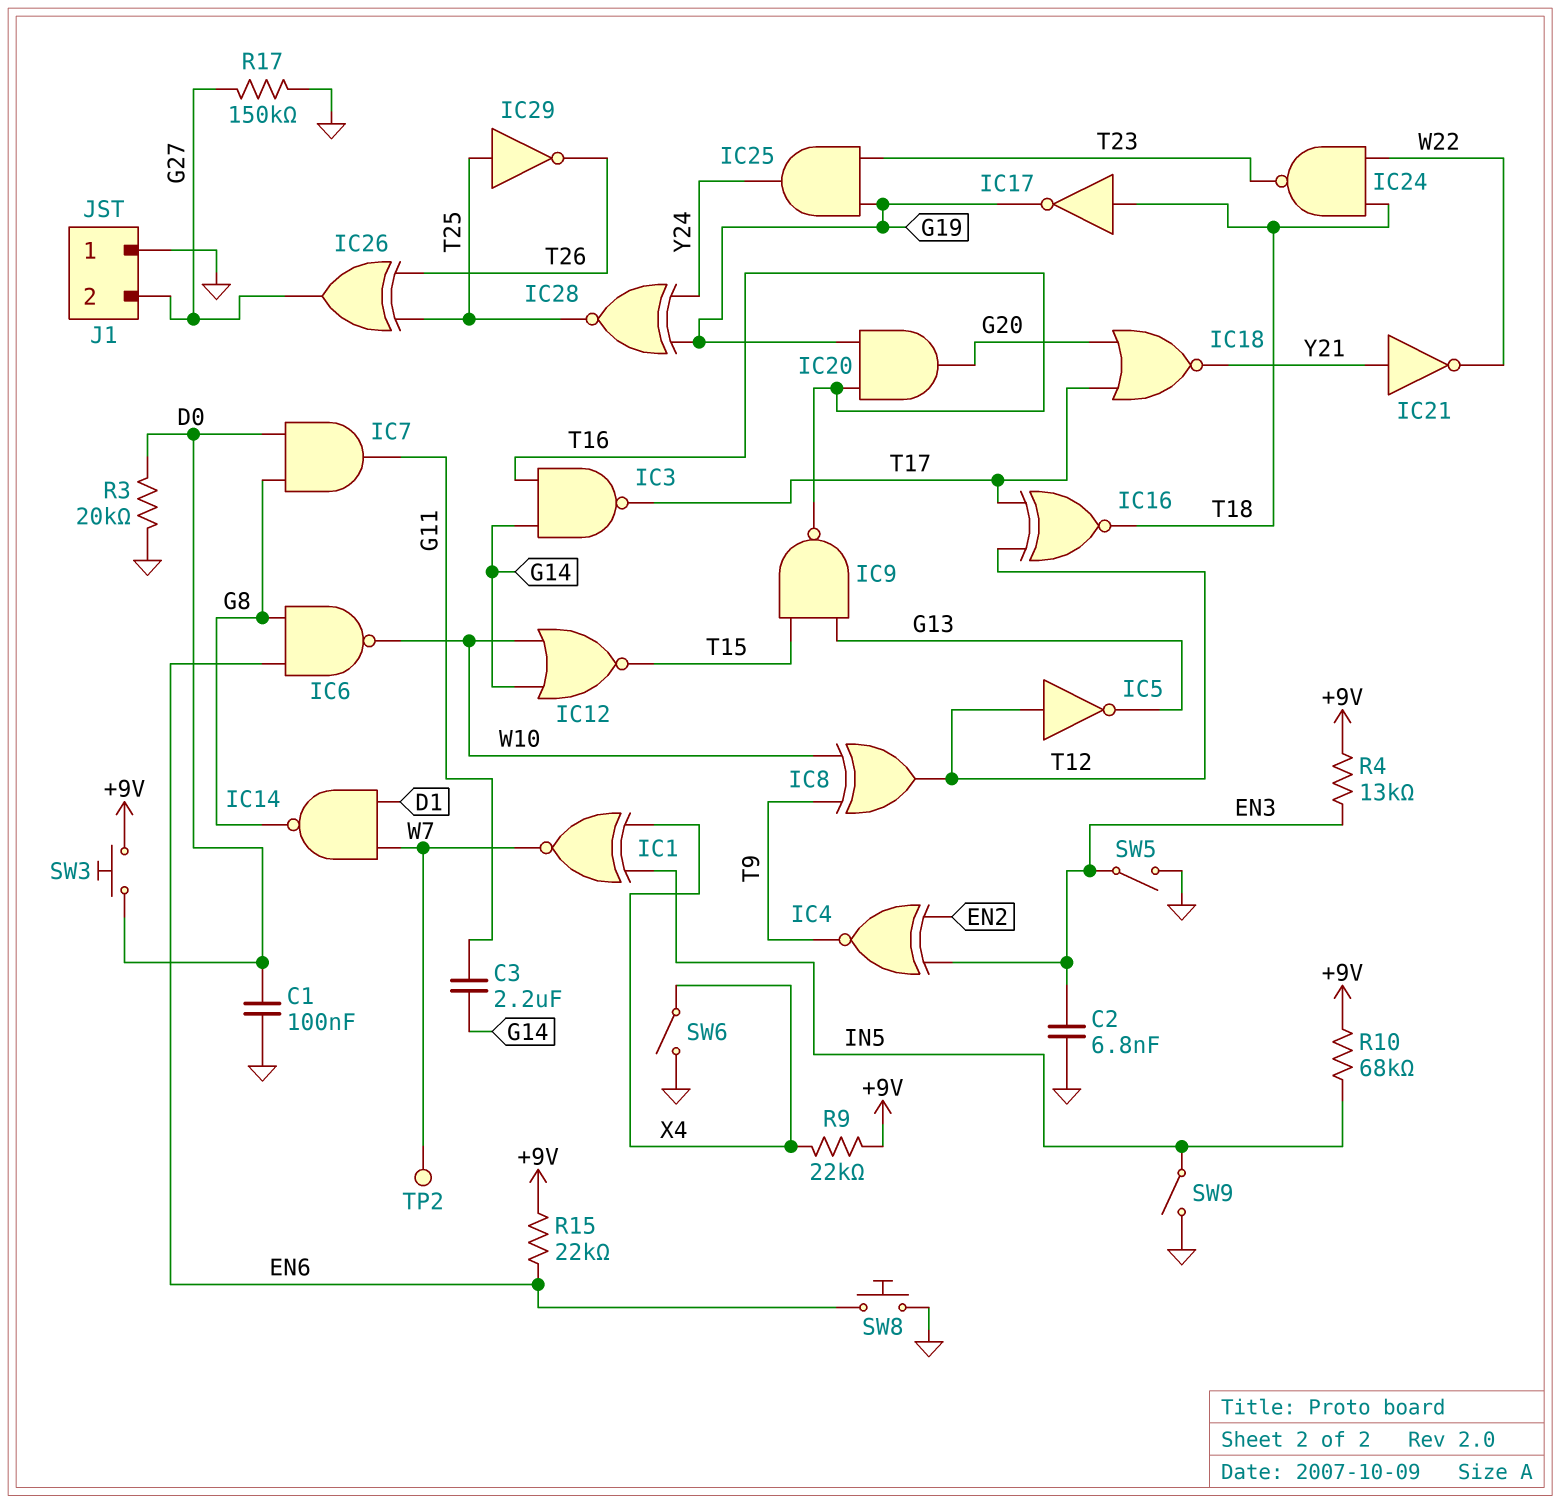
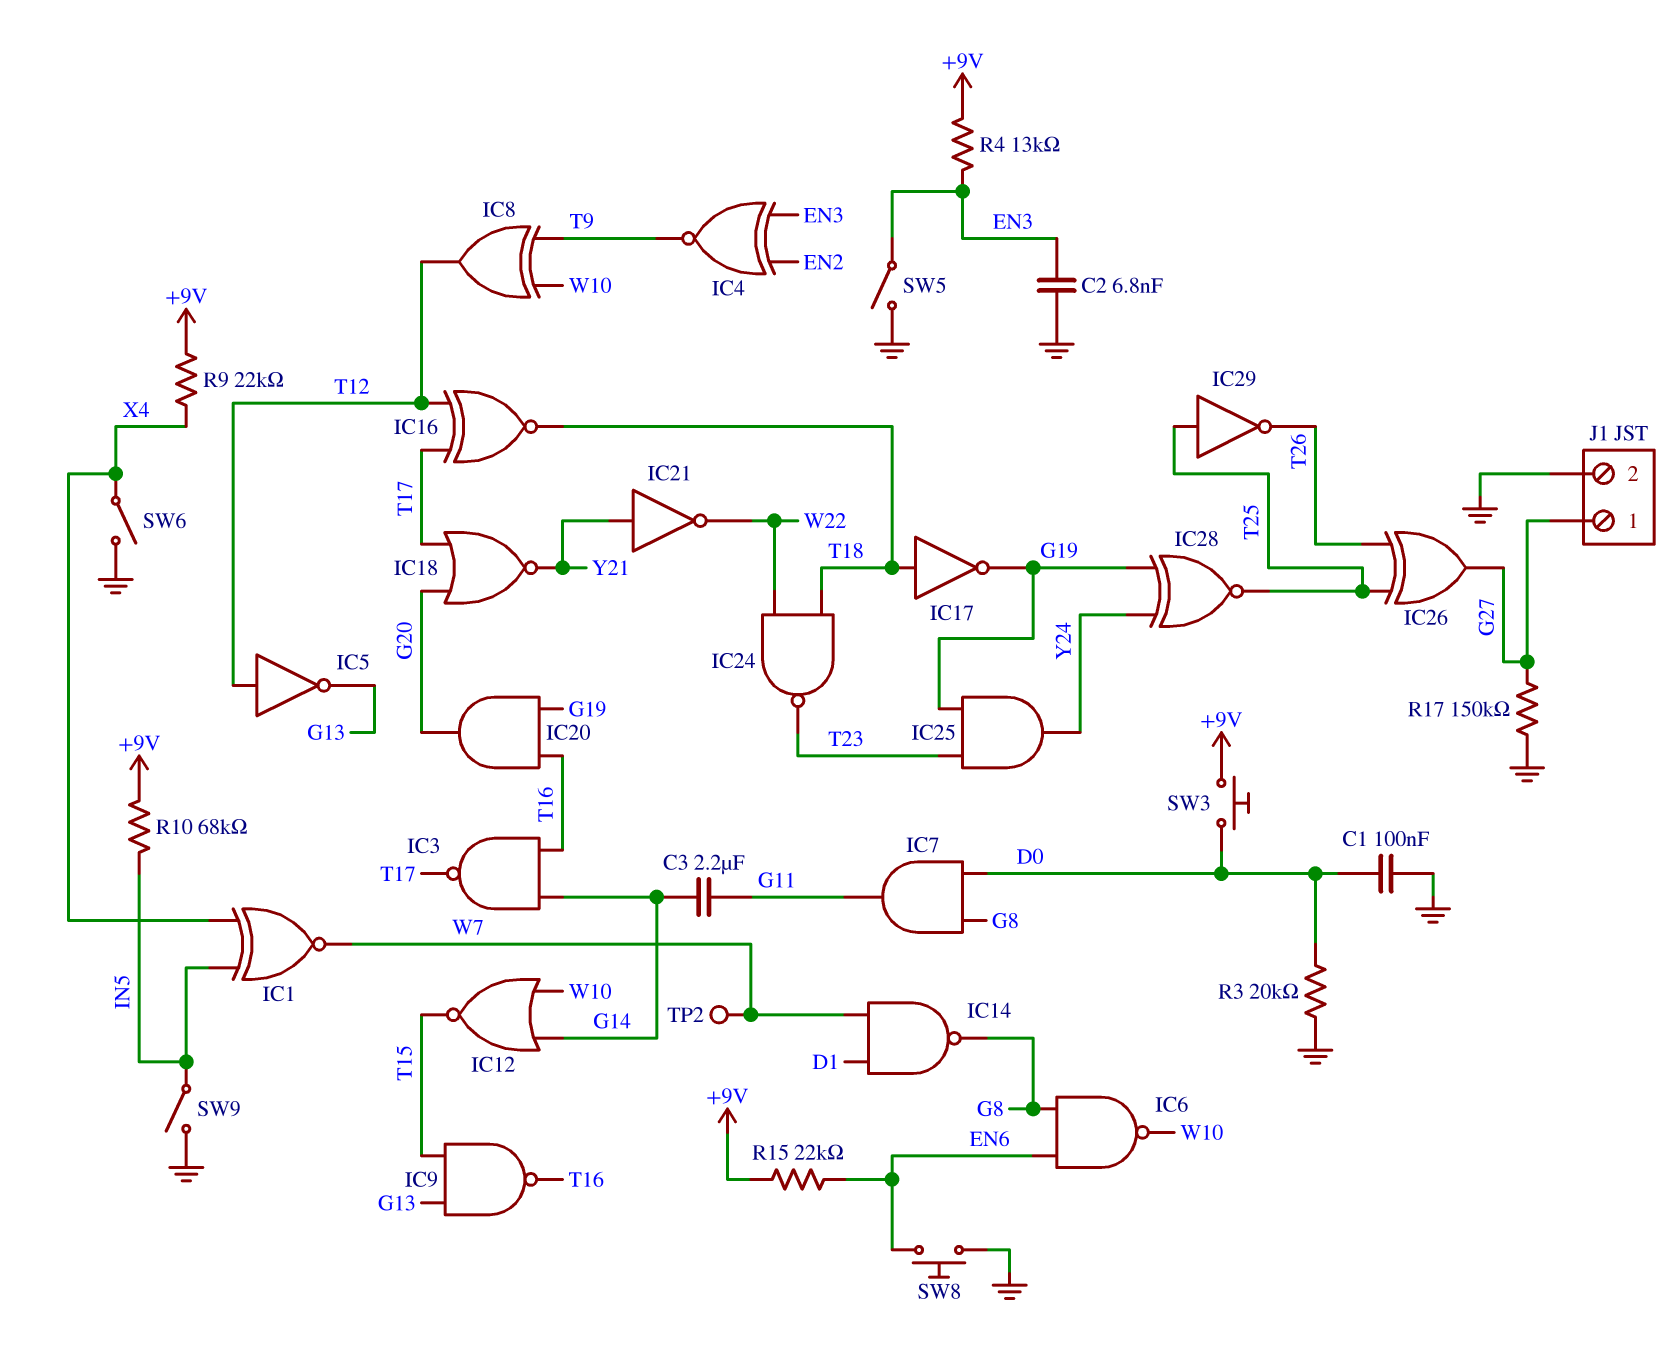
J1 pin 1: GND -> G27
J1 pin 2: G27 -> GND

